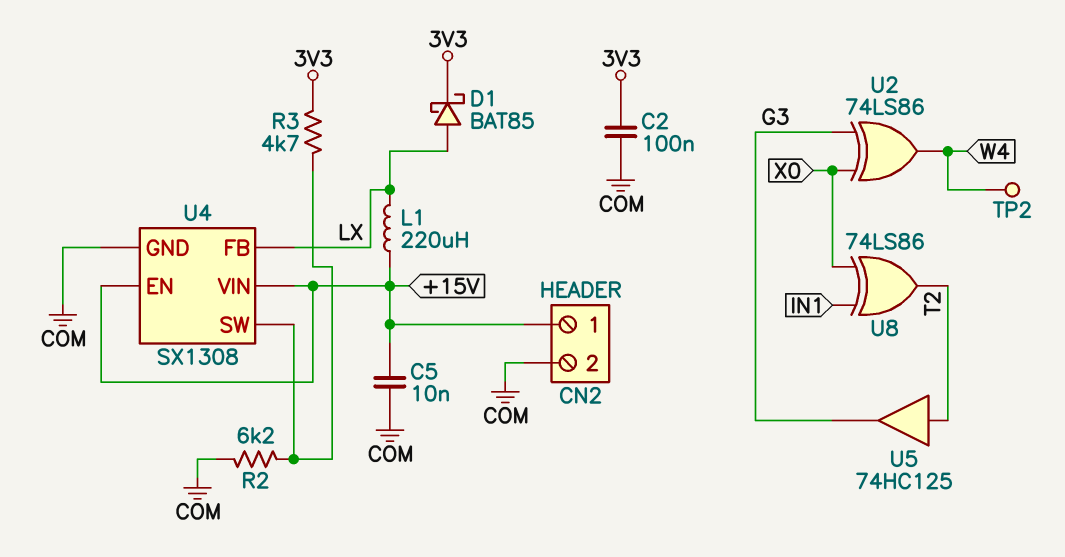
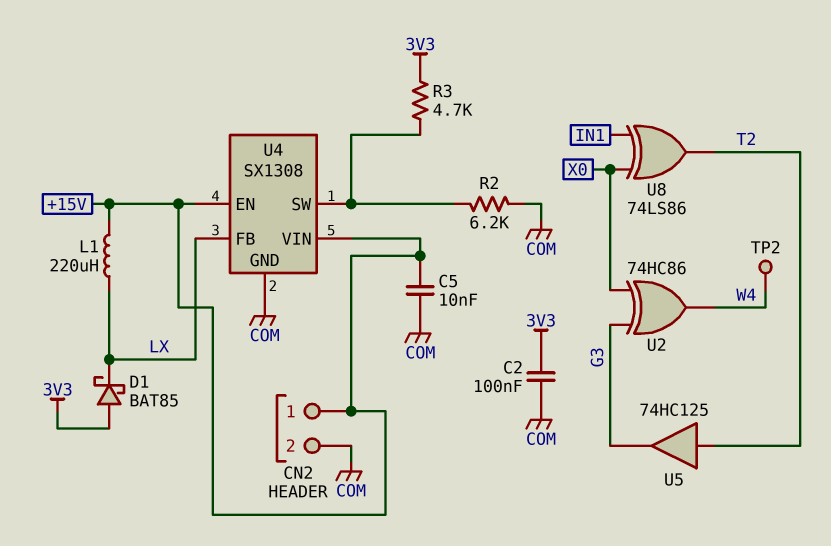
D1: schottky BAT85 (A LX, K 3V3) -> schottky BAT85 (A 3V3, K LX)
U2: XOR 74LS86 (in G3, in X0, out W4) -> XOR 74HC86 (in G3, in X0, out W4)

